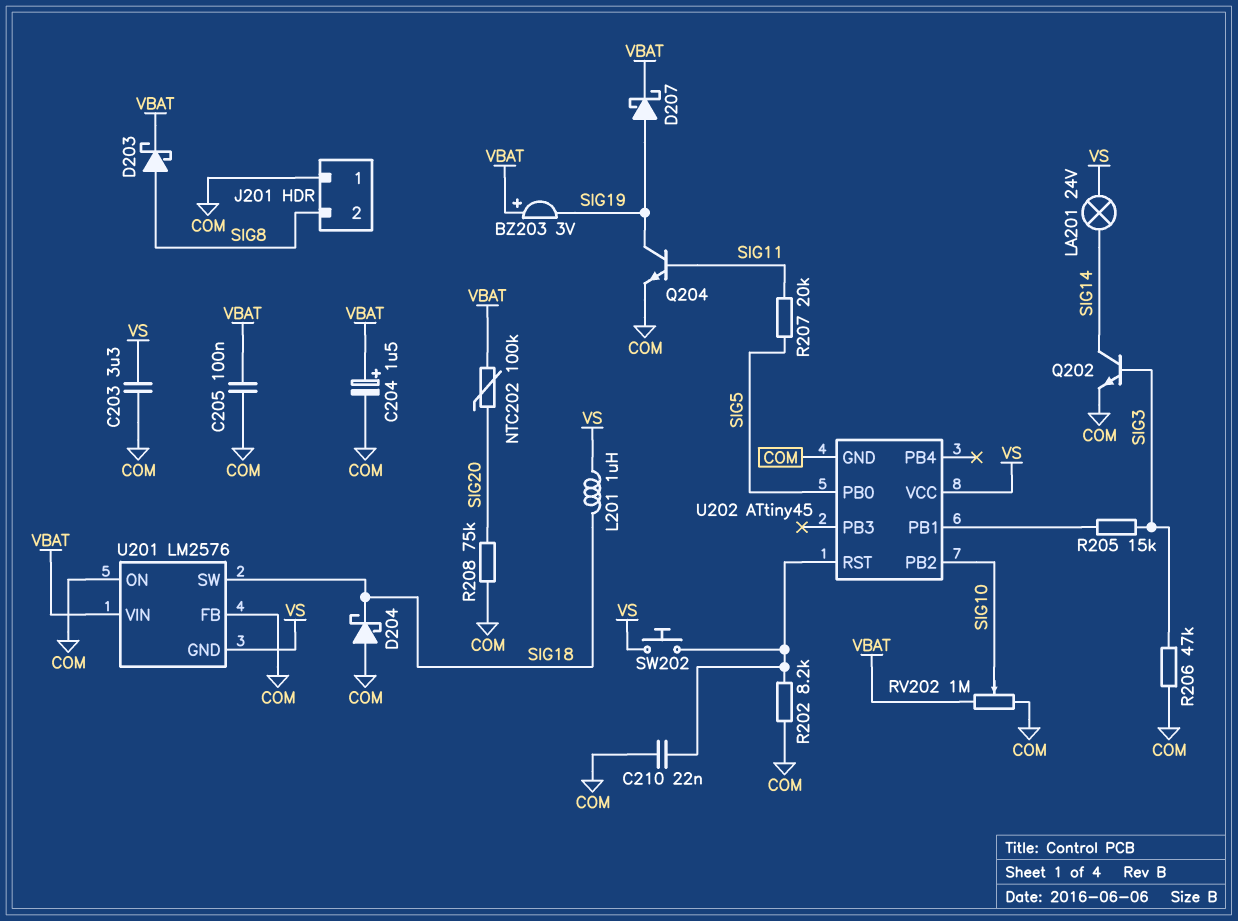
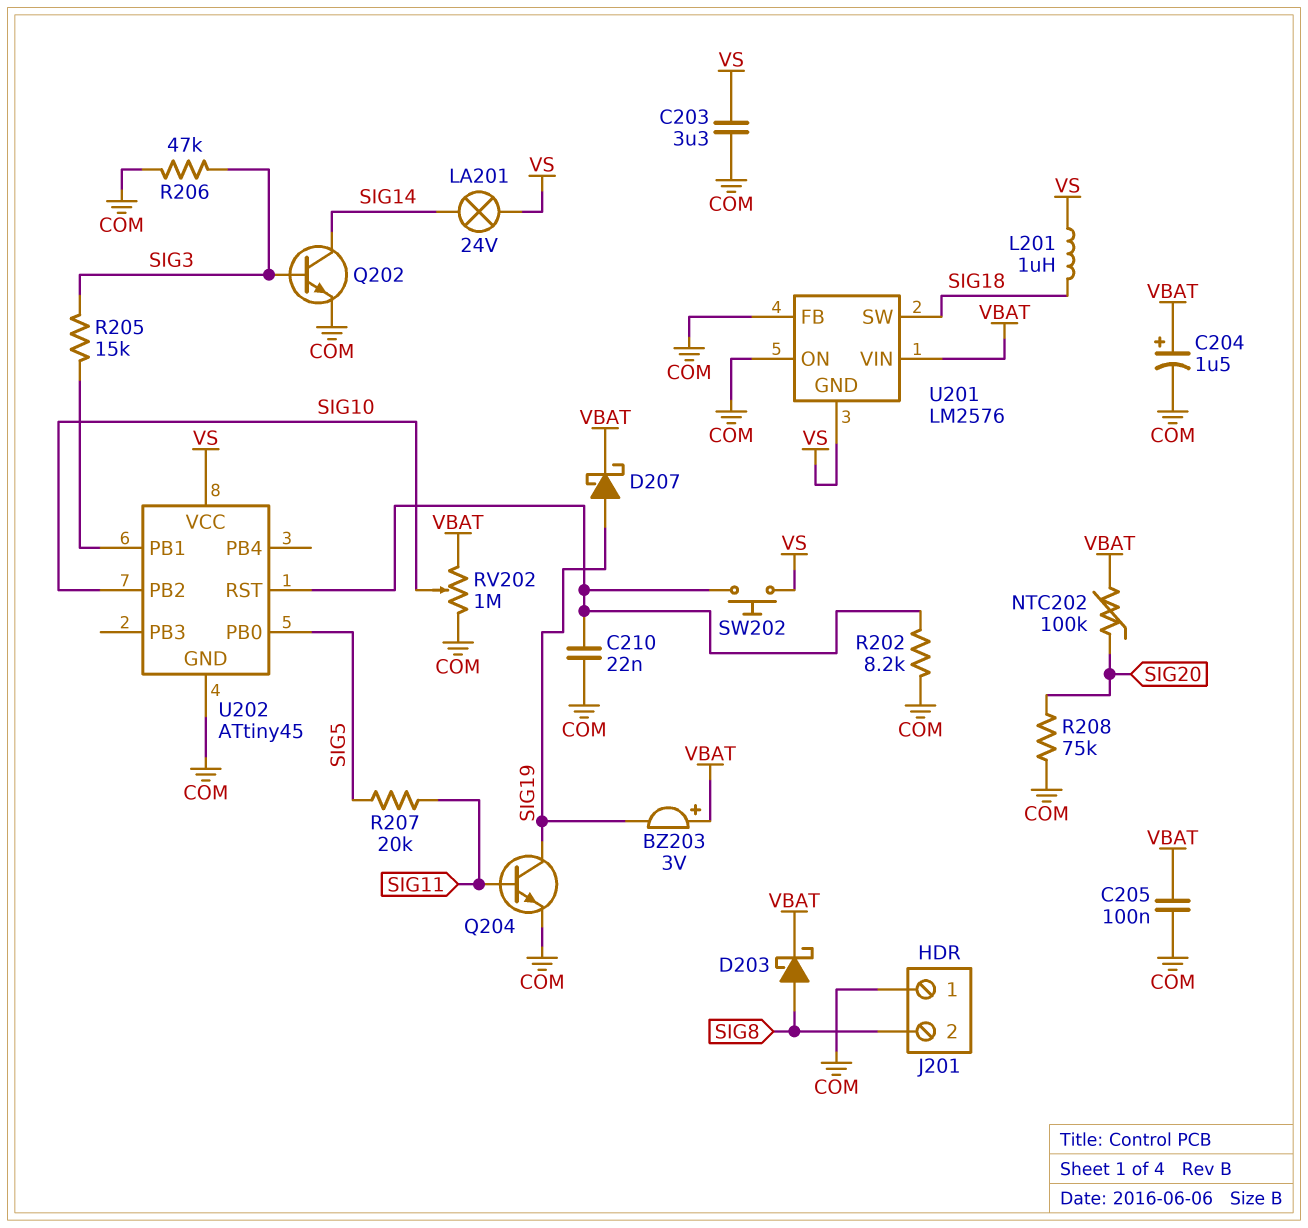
D204: schottky (A COM, K SIG18) -> none

